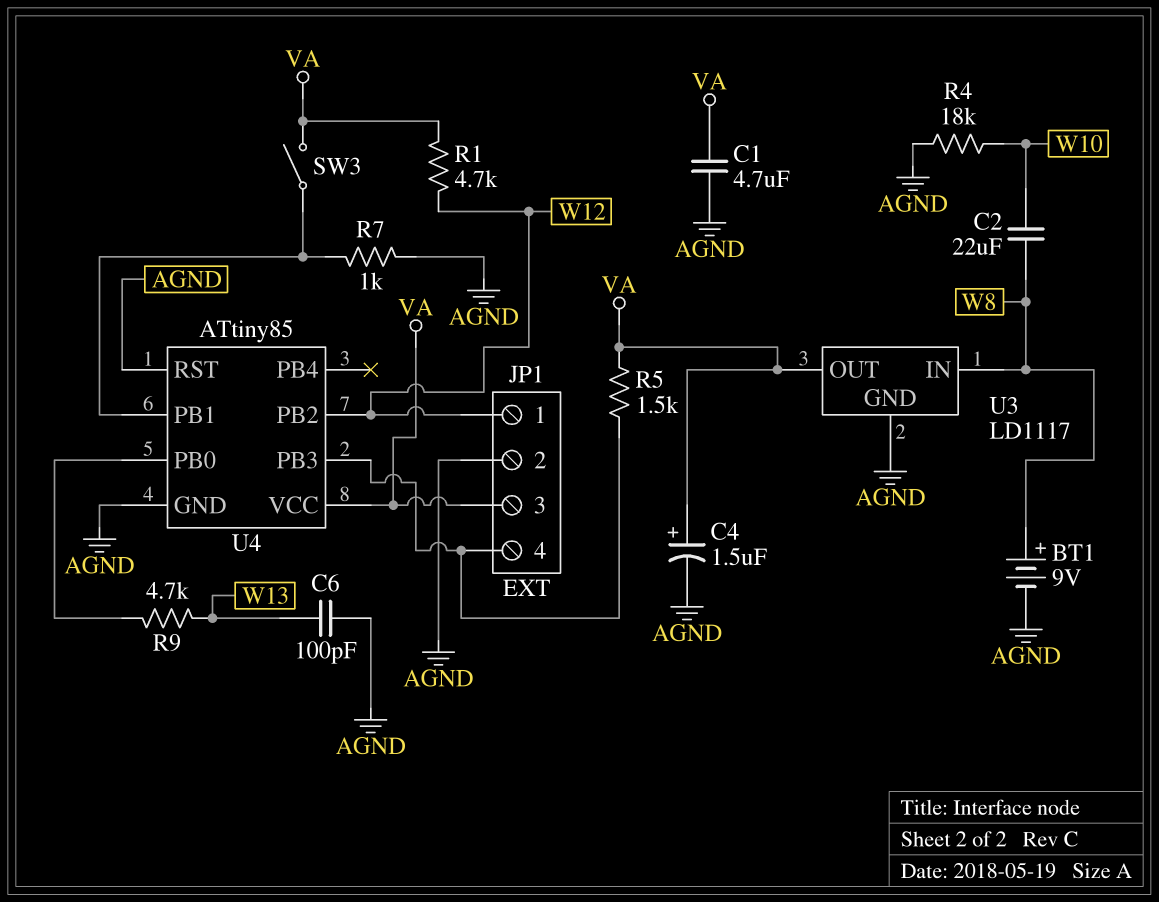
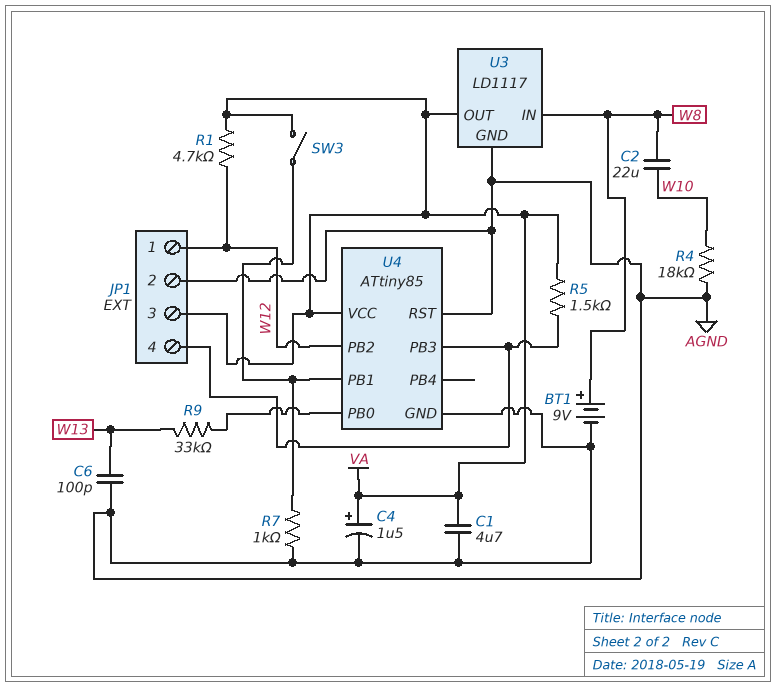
R9: 4.7k (U4/PB0, W13) -> 33k (U4/PB0, W13)

